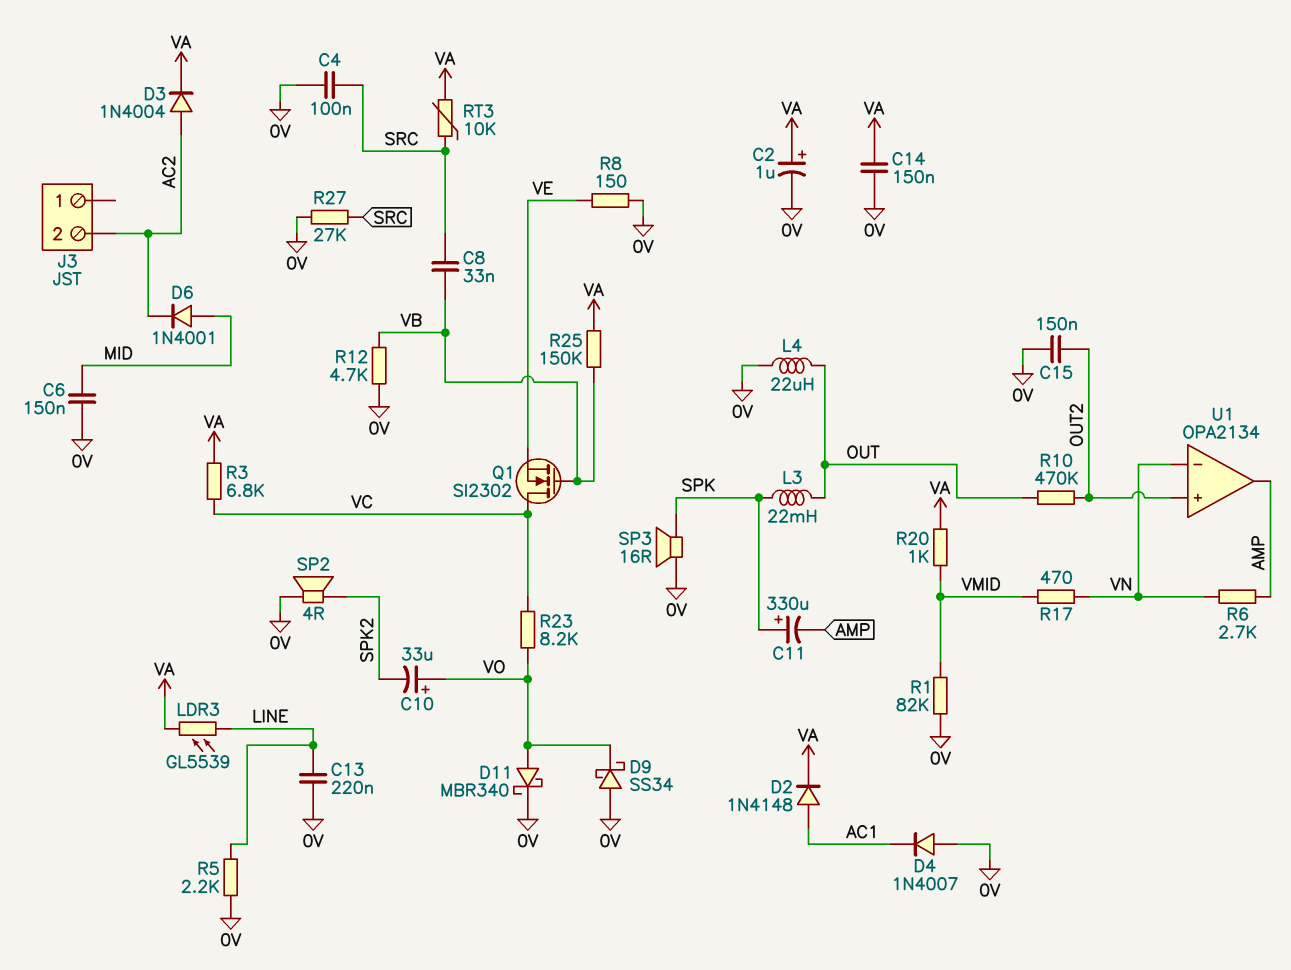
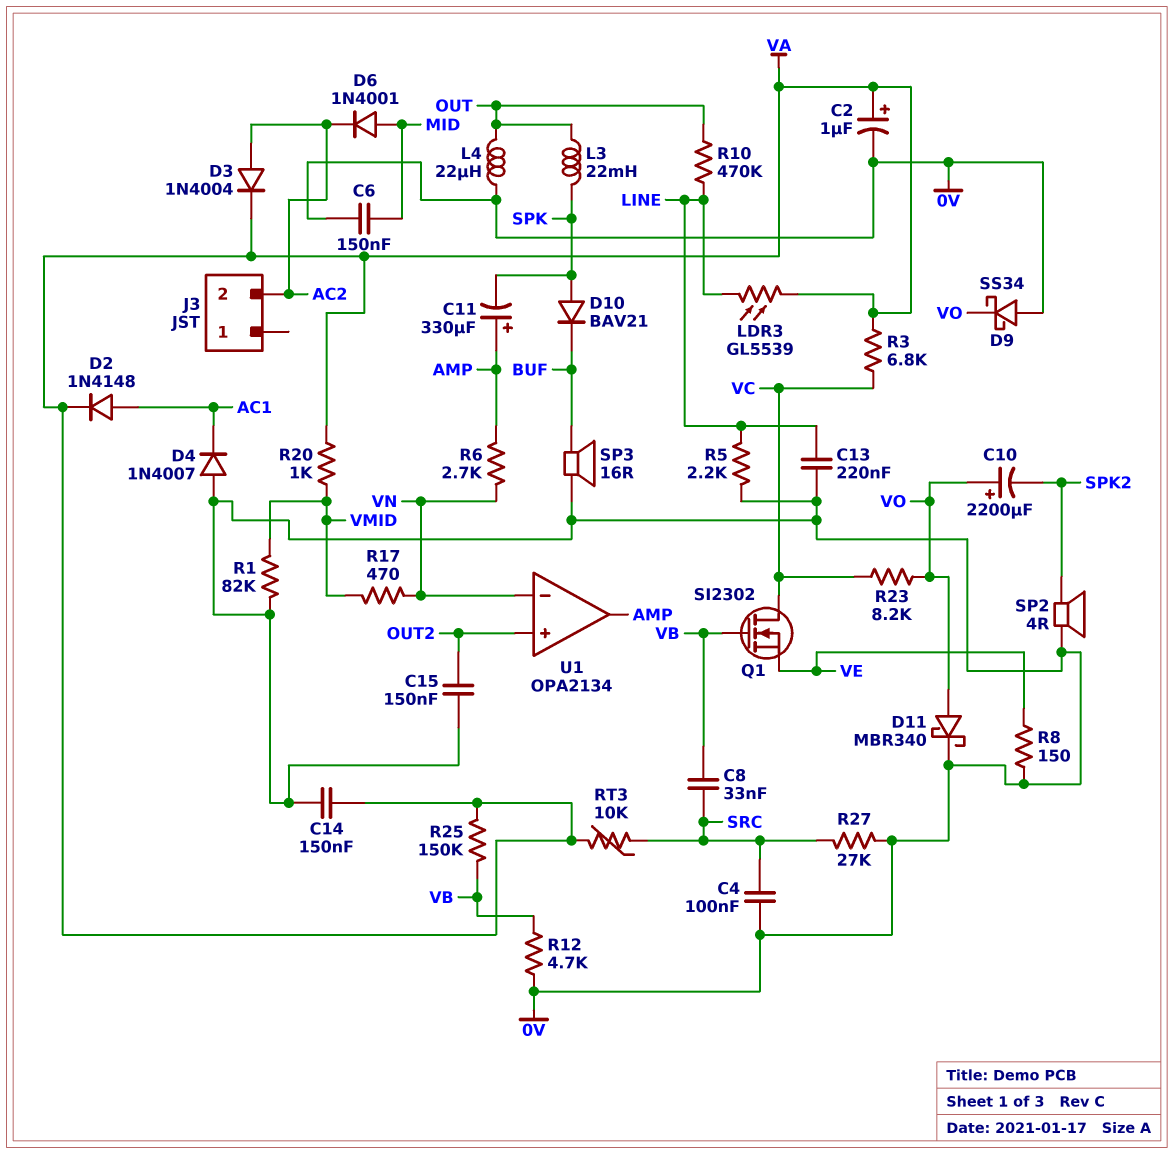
C10: 33uF (plus VO, minus SPK2) -> 2200uF (plus VO, minus SPK2)
C11: 330uF (plus SPK, minus AMP) -> 330uF (plus AMP, minus SPK)
D10: none -> diode BAV21 (A SPK, K BUF)
R10: 470k (OUT, OUT2) -> 470k (LINE, OUT)
SP3: speaker 16R (0V, SPK) -> speaker 16R (0V, BUF)

